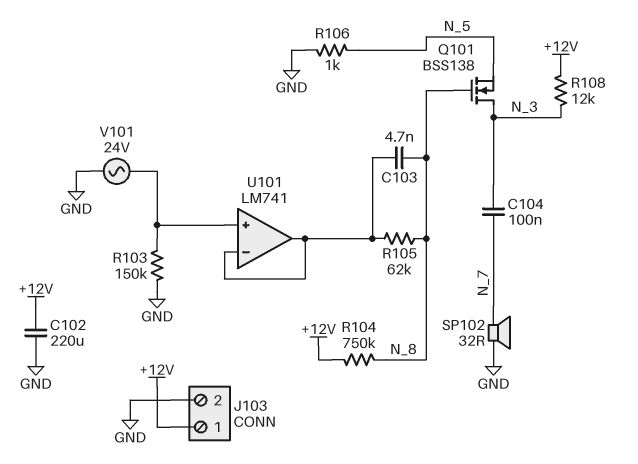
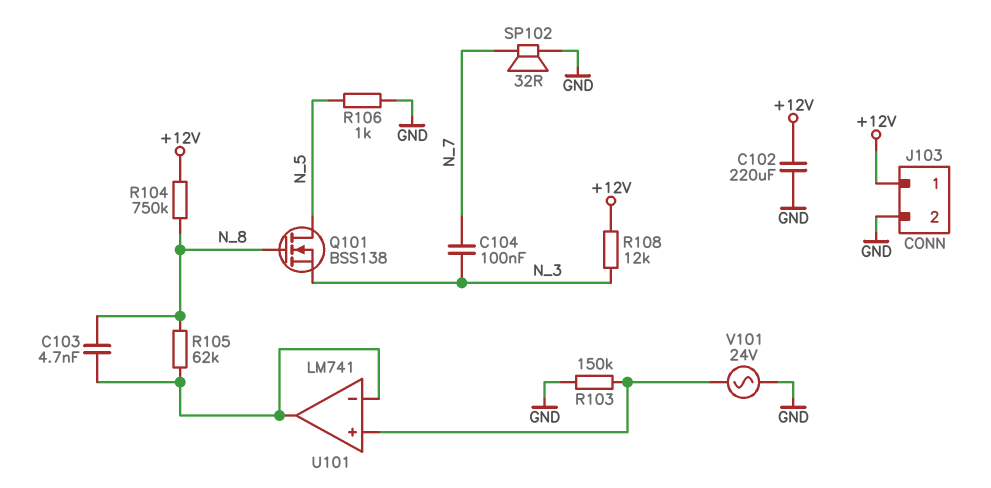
Q101: NMOS BSS138 (G N_8, D N_3, S N_5) -> NMOS BSS138 (G N_8, D N_5, S N_3)

